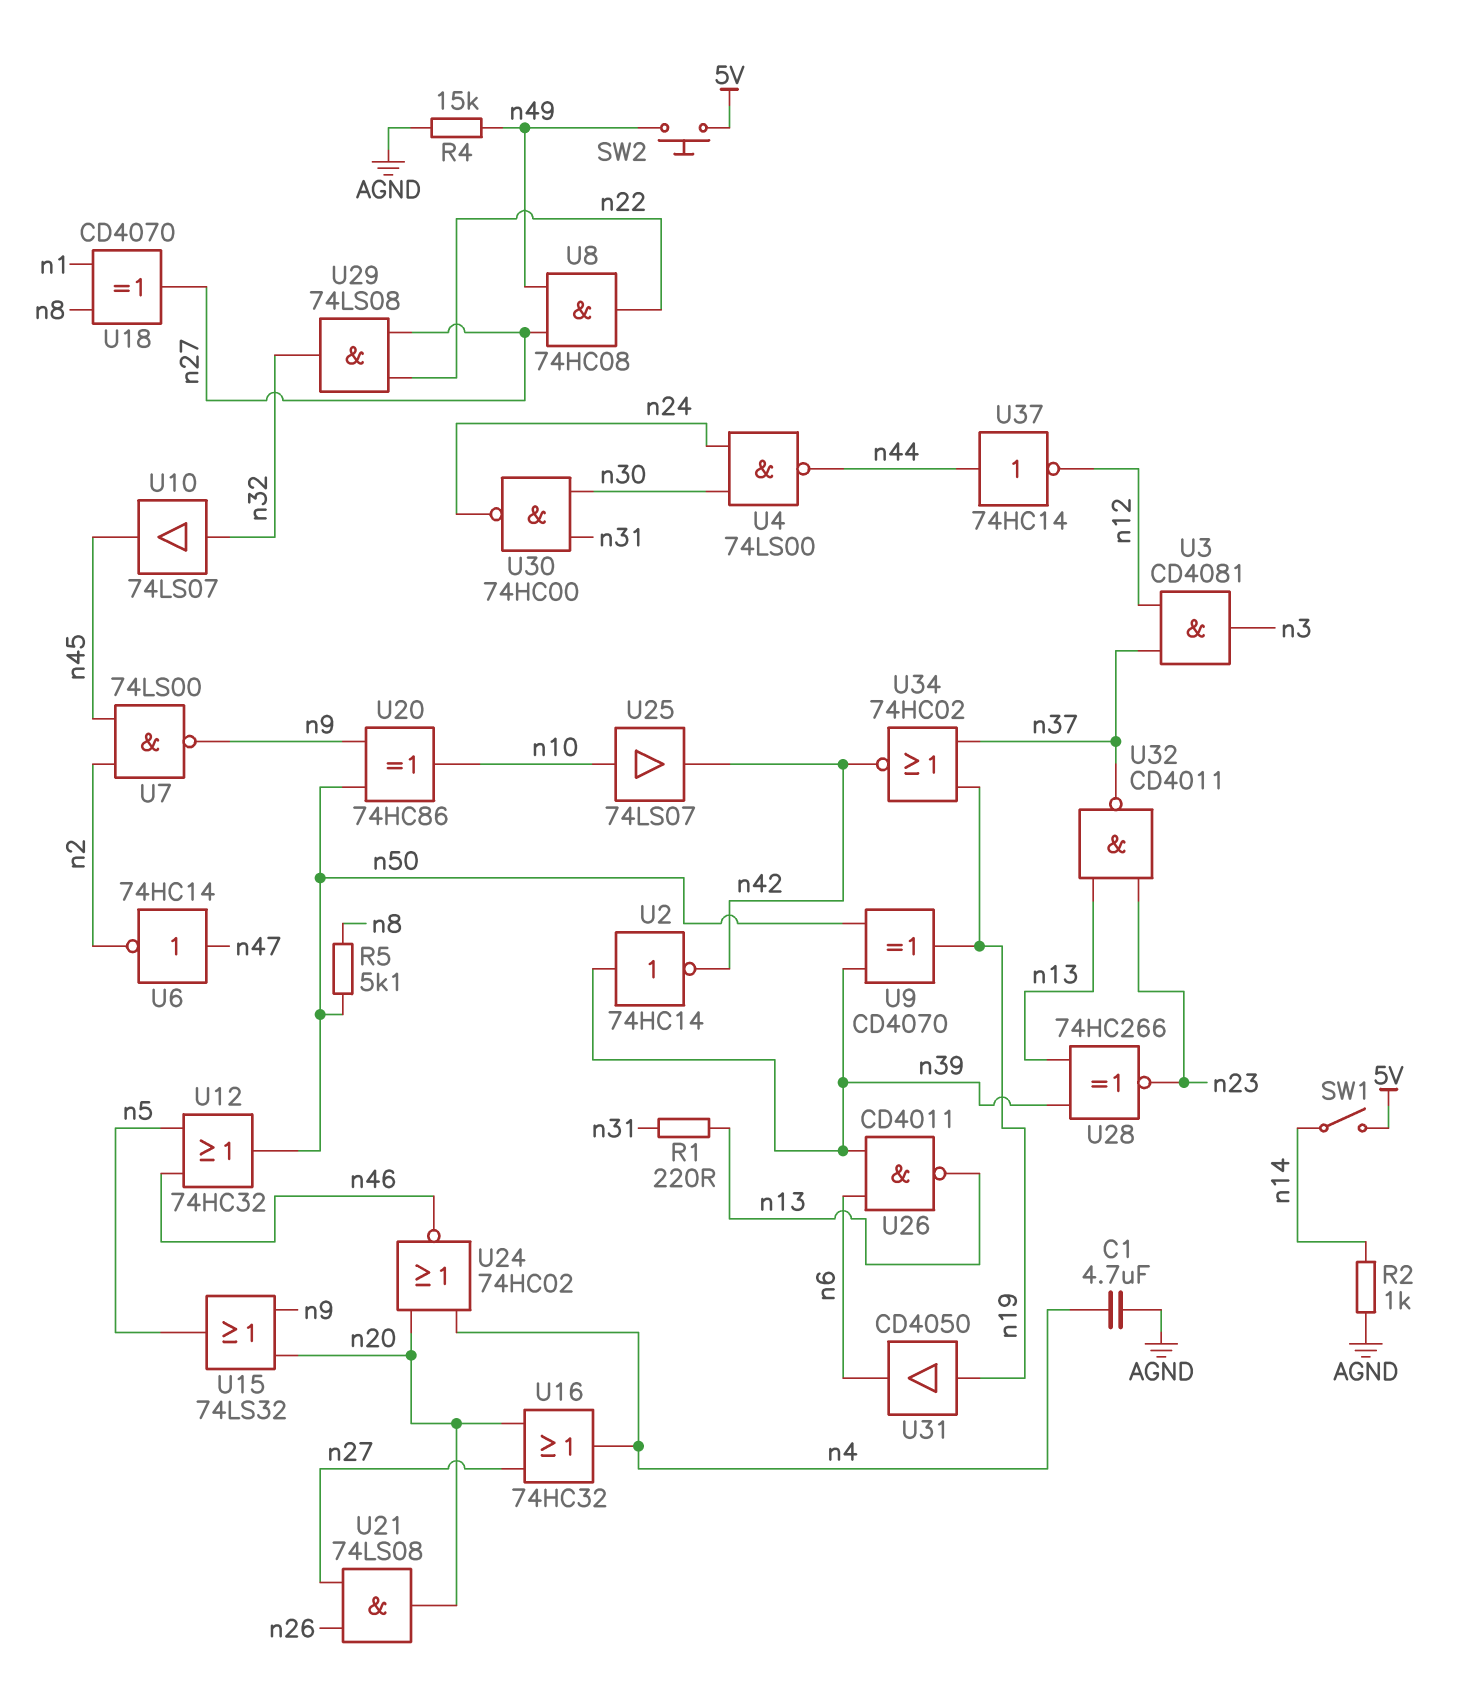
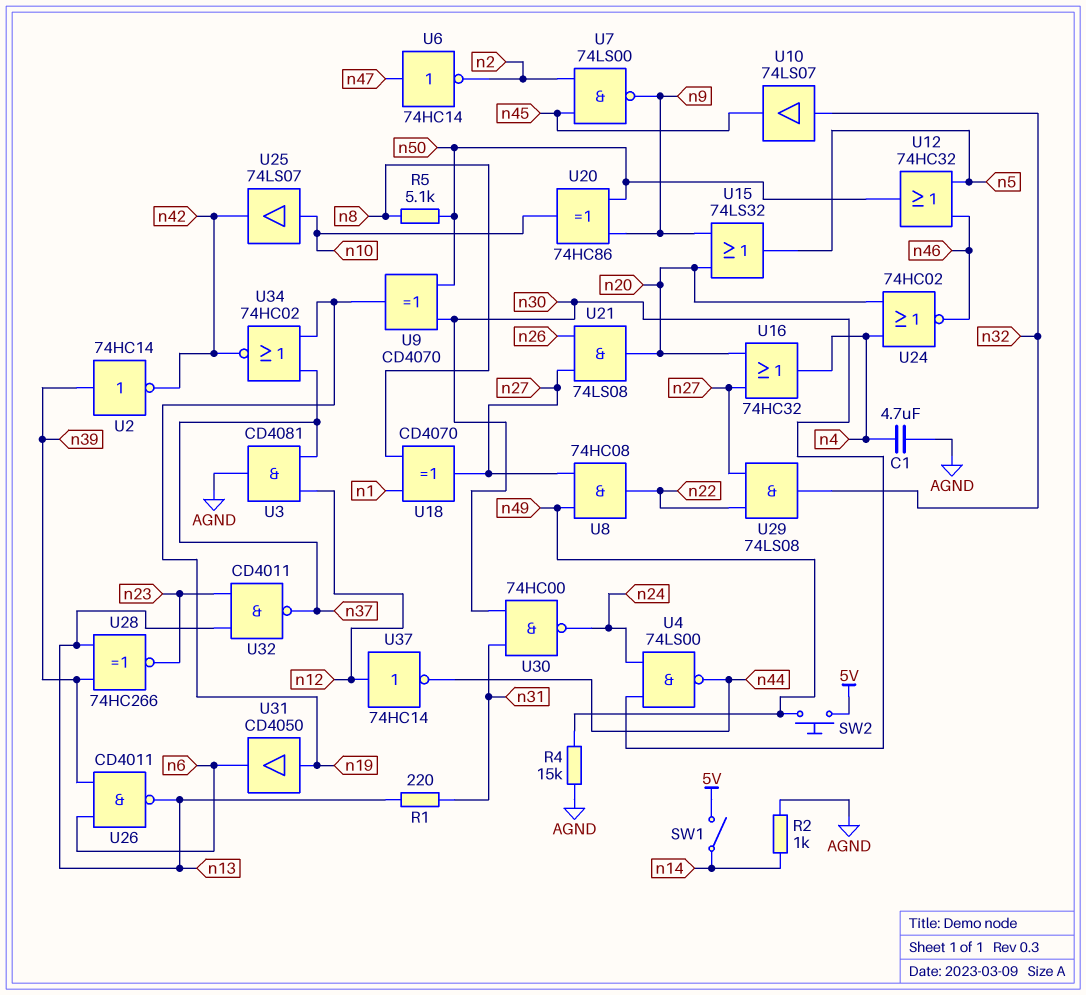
U3: AND CD4081 (in n12, in n37, out n3) -> AND CD4081 (in n12, in n37, out AGND)
U9: XOR CD4070 (in n39, in n50, out n19) -> XOR CD4070 (in n30, in n50, out n19)
U37: NOT 74HC14 (in n44, out n12) -> NOT 74HC14 (in n12, out n44)

